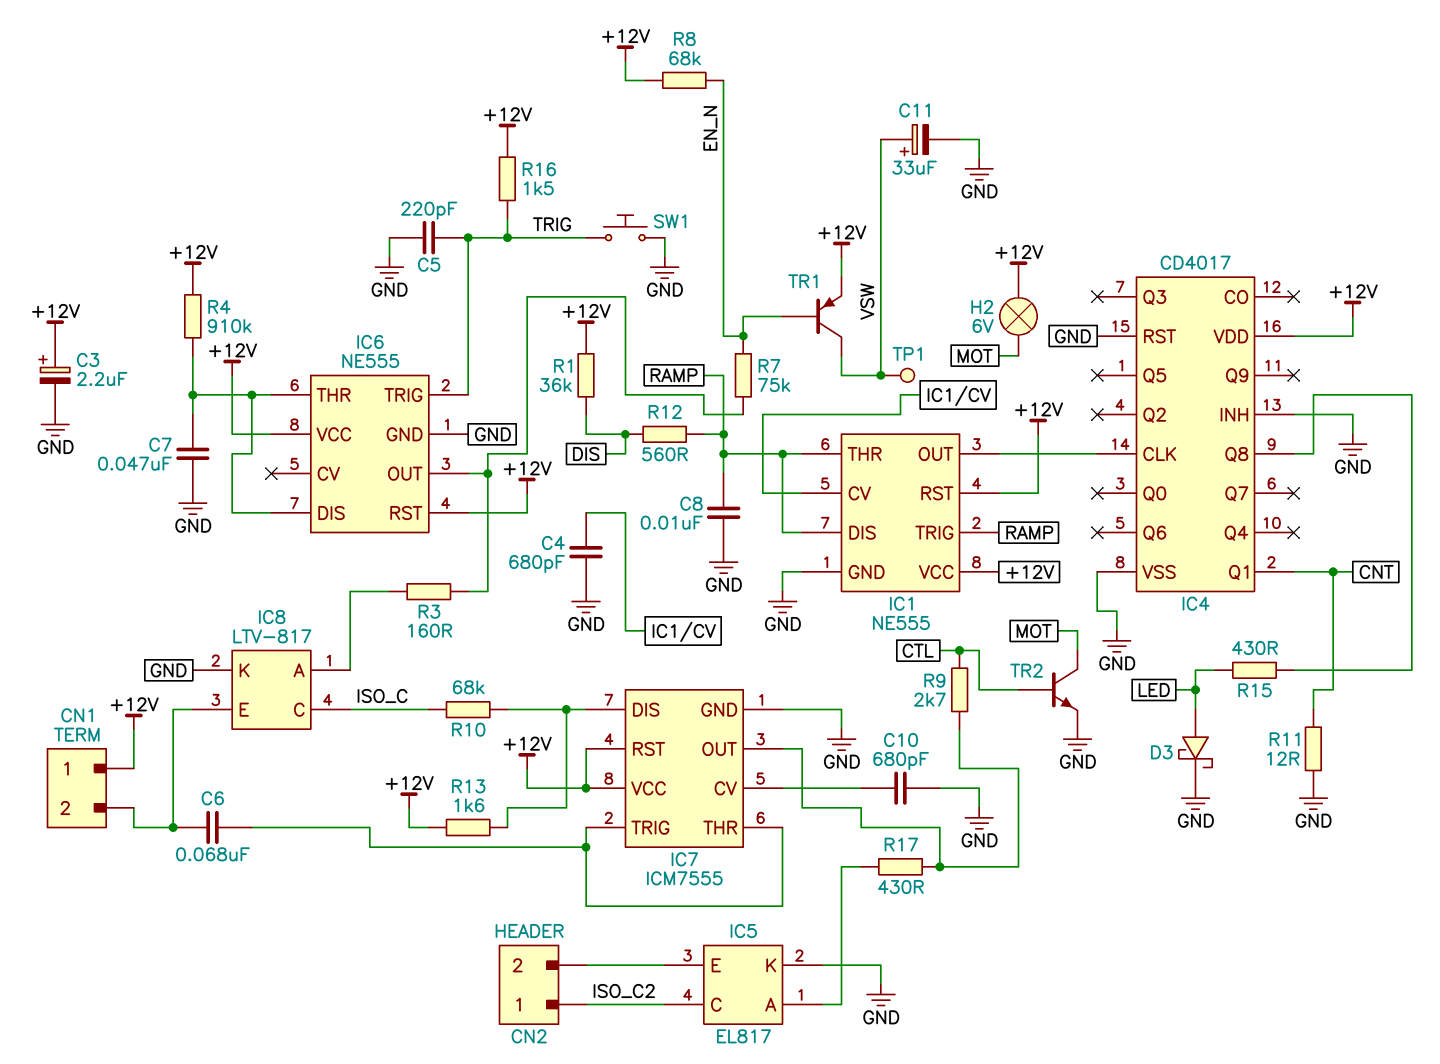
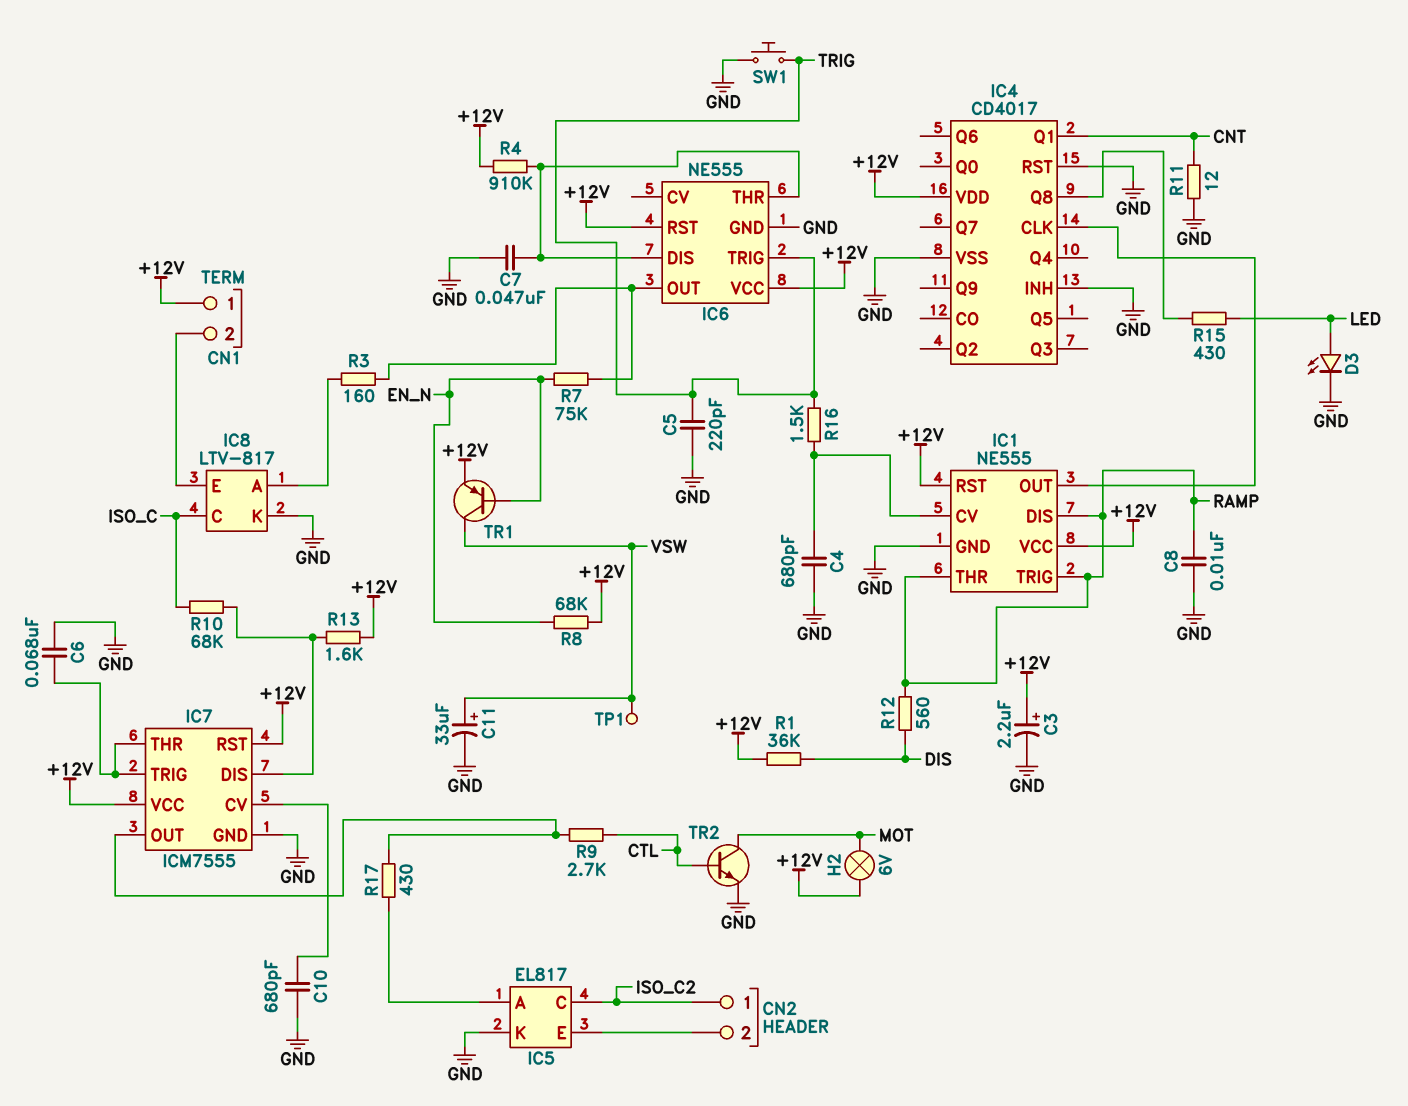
C6: 68nF (CN1/2, IC7/THR) -> 68nF (GND, IC7/THR)
D3: schottky (A LED, K GND) -> LED (A LED, K GND)
R16: 1.5k (+12V, TRIG) -> 1.5k (IC1/CV, TRIG)

